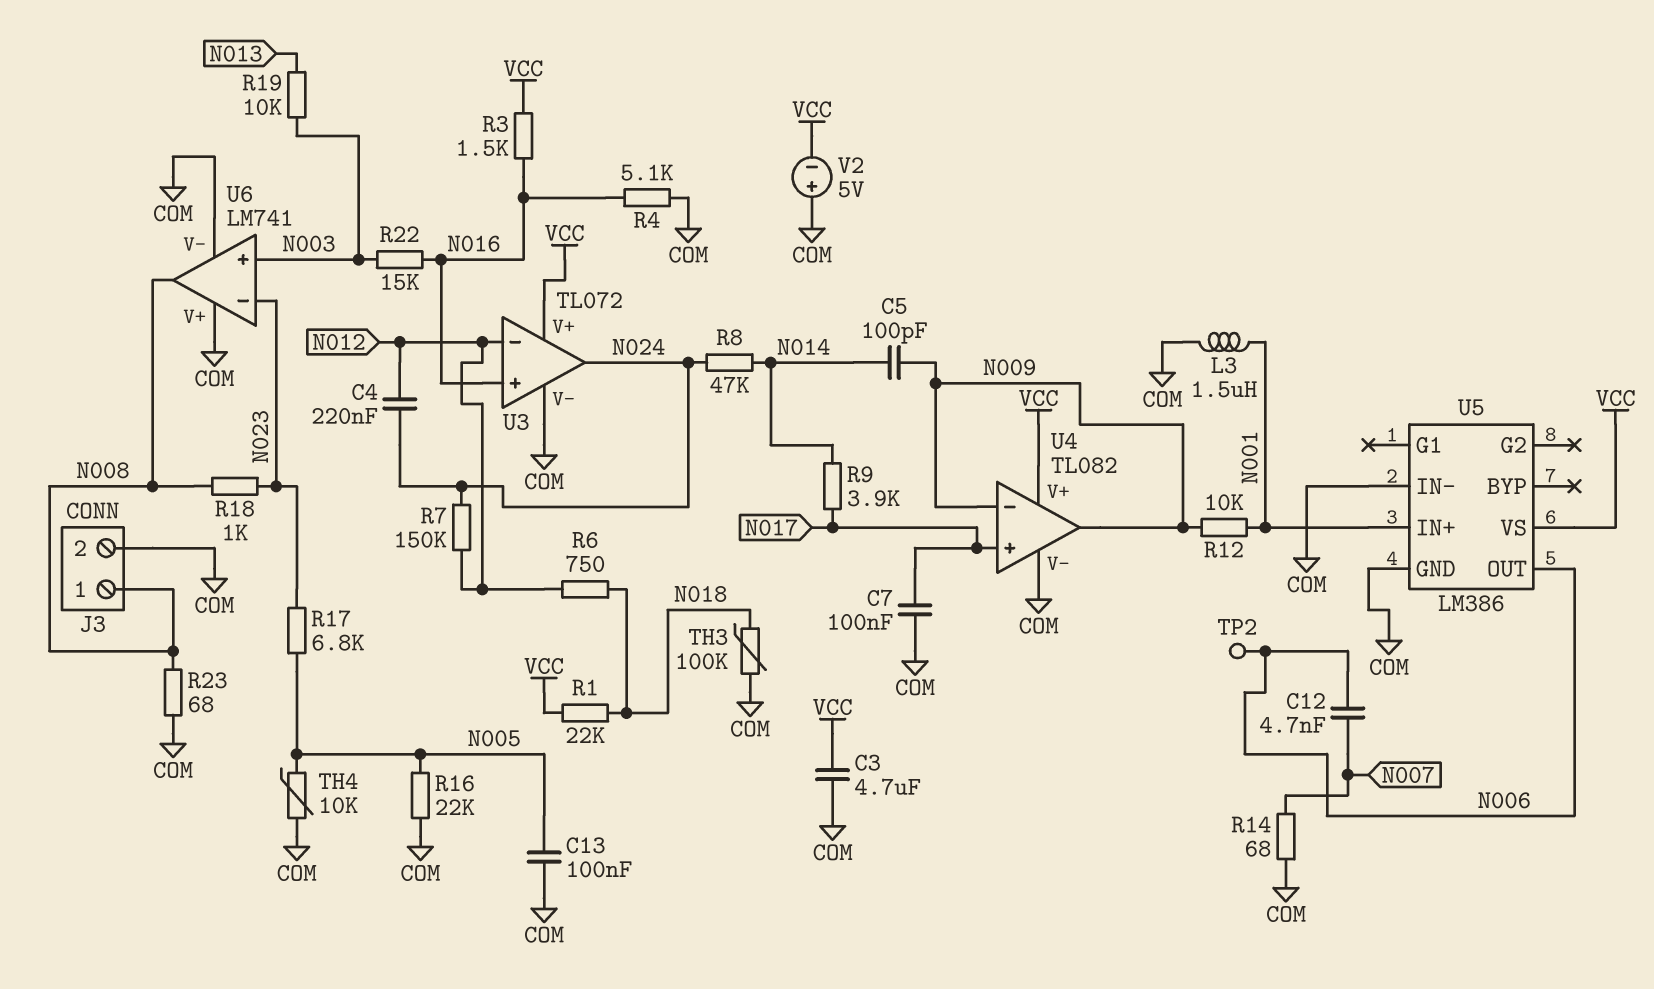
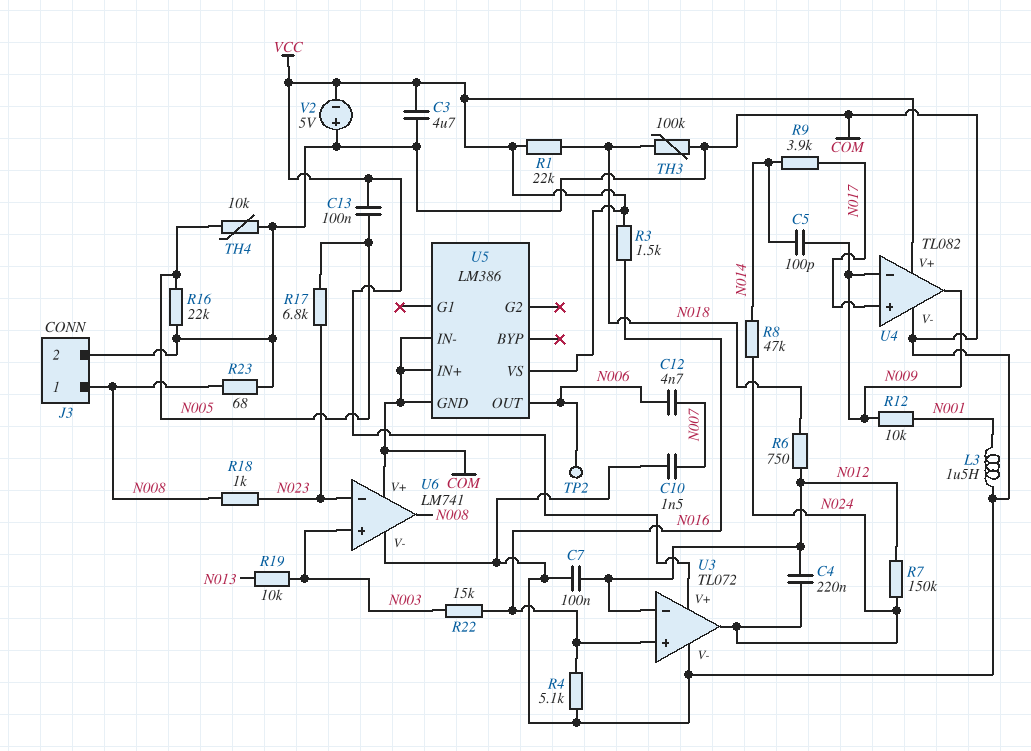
C7: 100nF (COM, N017) -> 100nF (COM, N012)
C10: none -> 1.5nF (COM, N007)
C13: 100nF (COM, N005) -> 100nF (N005, VCC)
R14: 68 (COM, N007) -> none
U5 pin IN+: N001 -> COM

